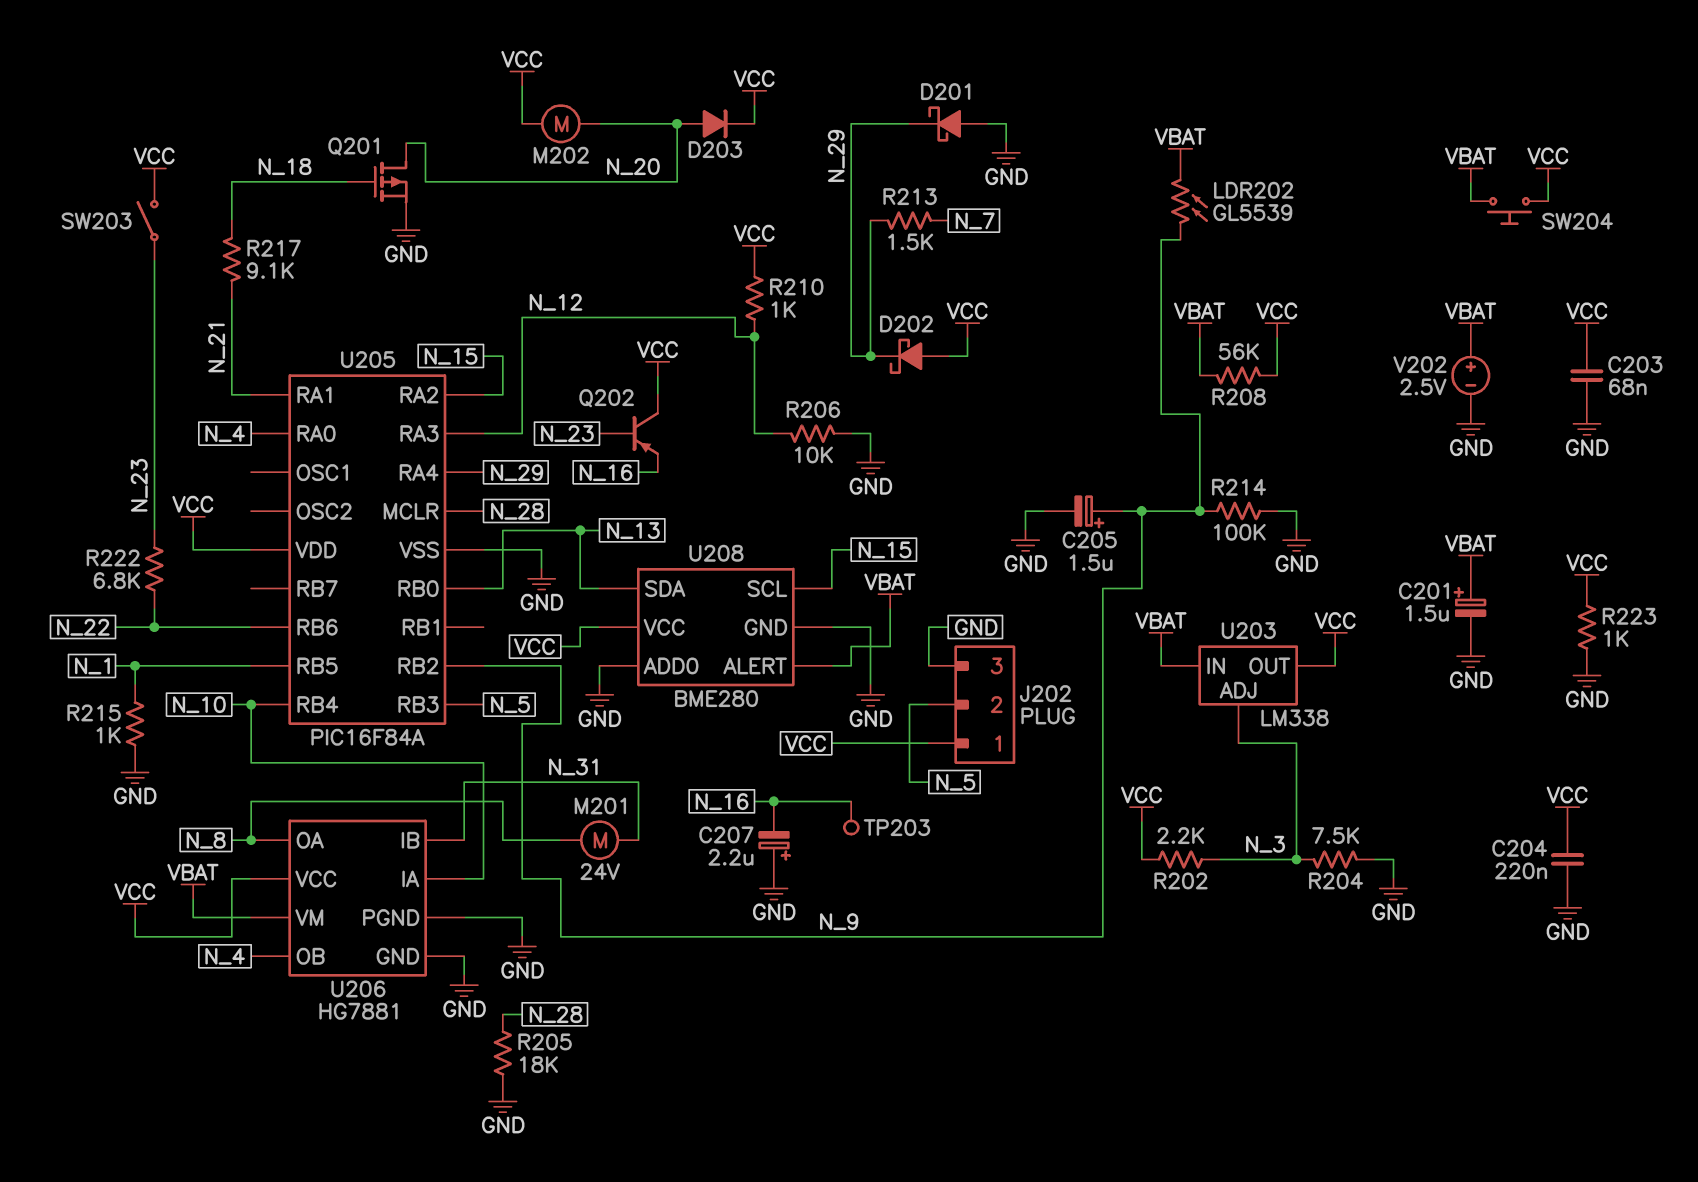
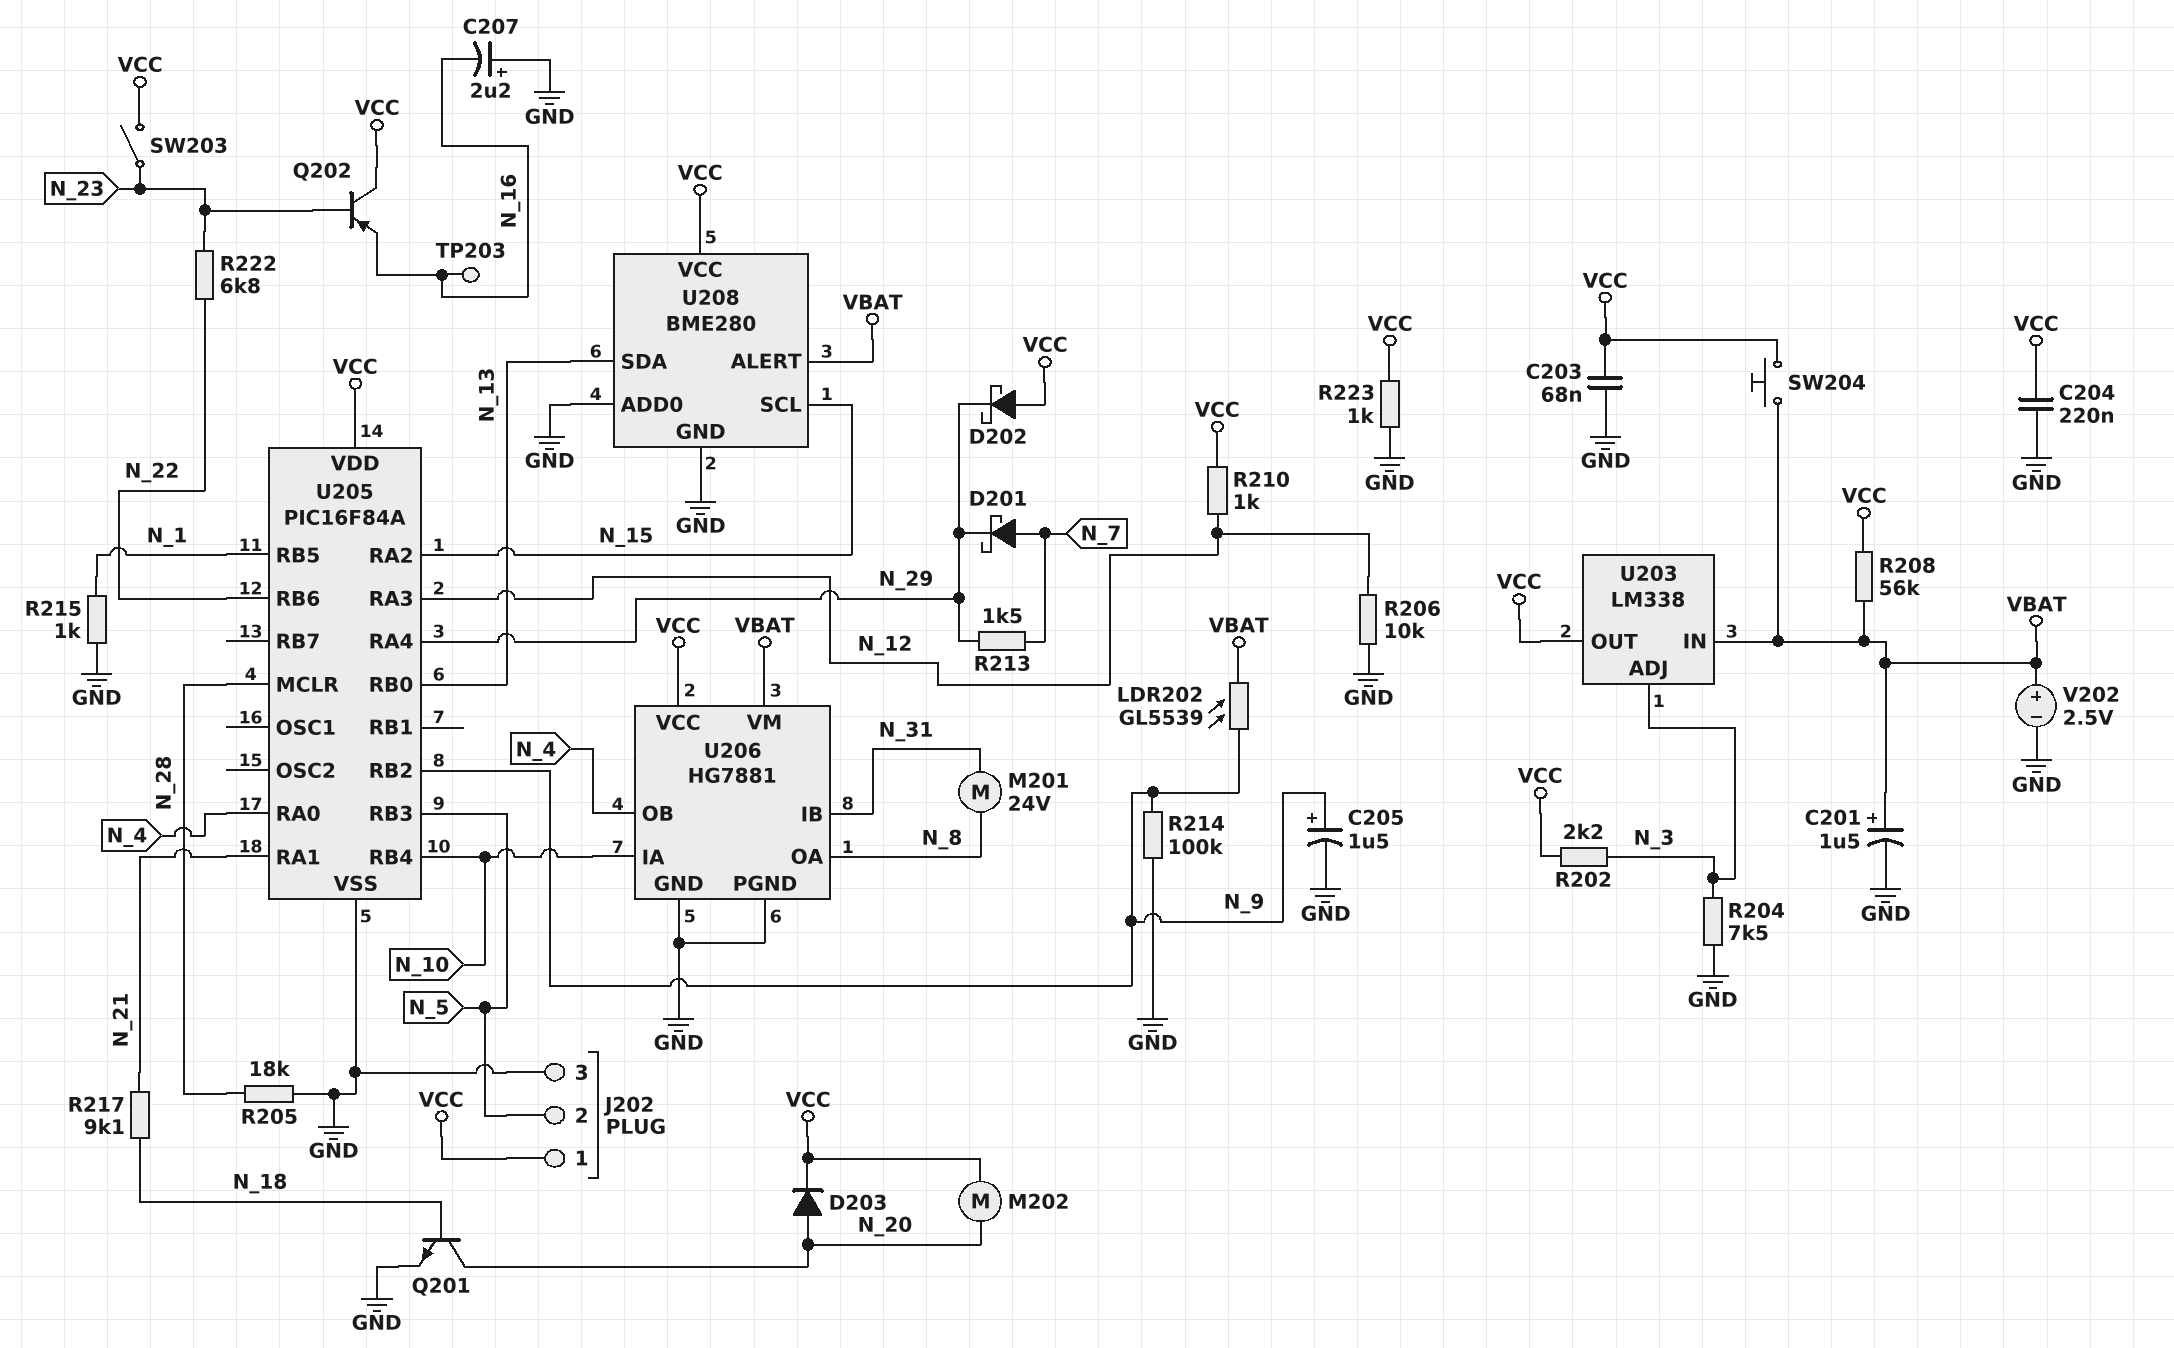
D201: schottky (A GND, K N_29) -> schottky (A N_7, K N_29)
Q201: PMOS (G N_18, D N_20, S GND) -> NPN (B N_18, C N_20, E GND)

